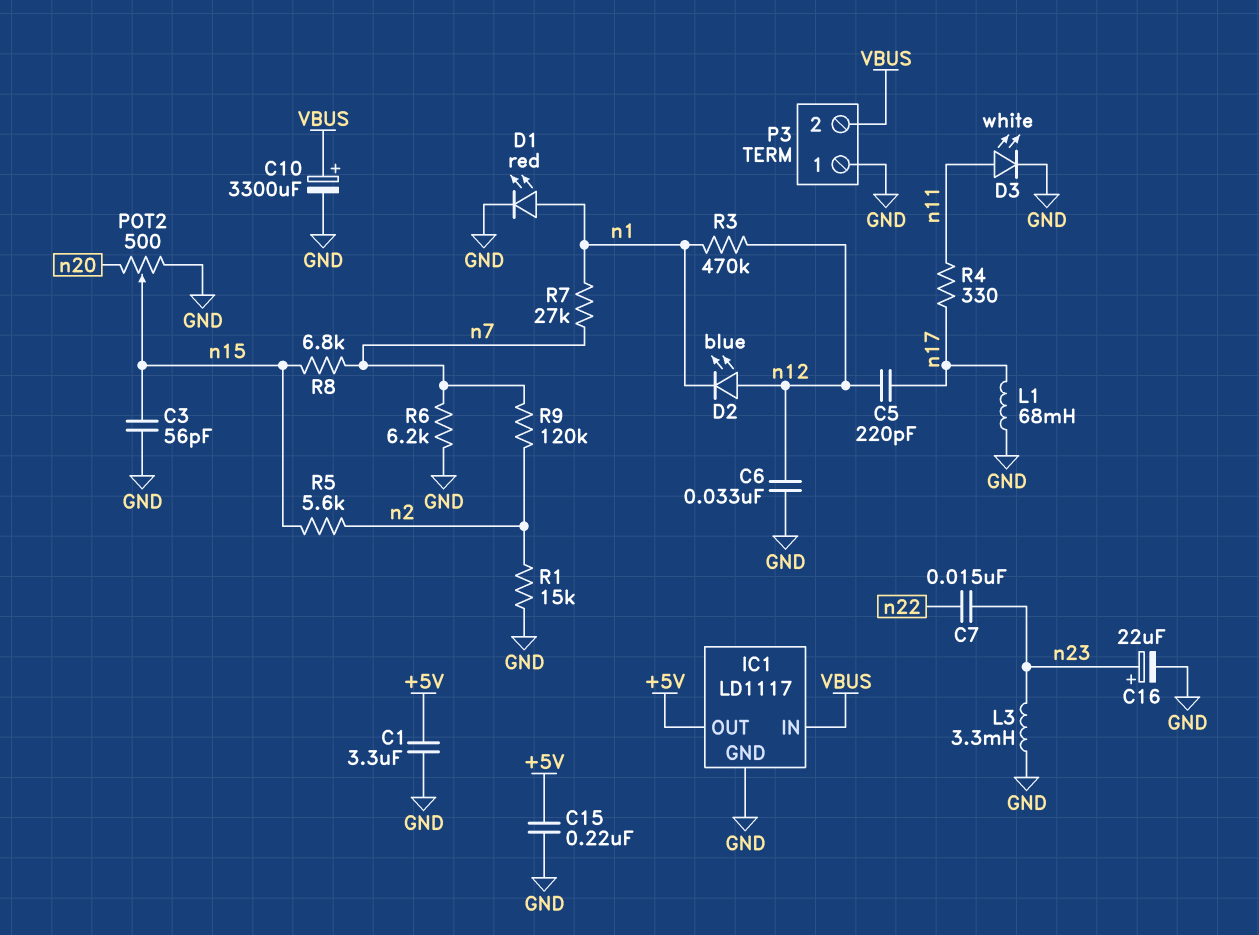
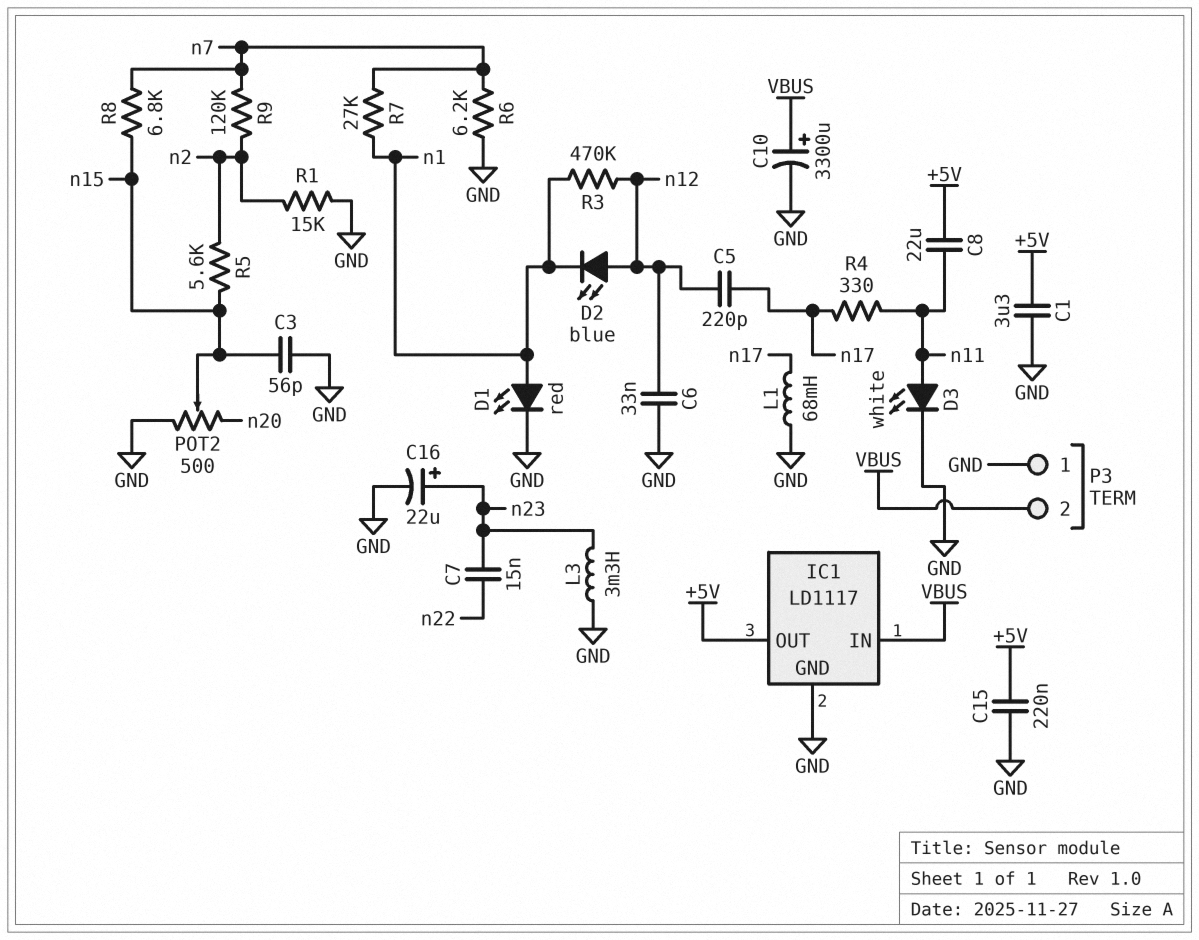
C8: none -> 22uF (+5V, n11)

